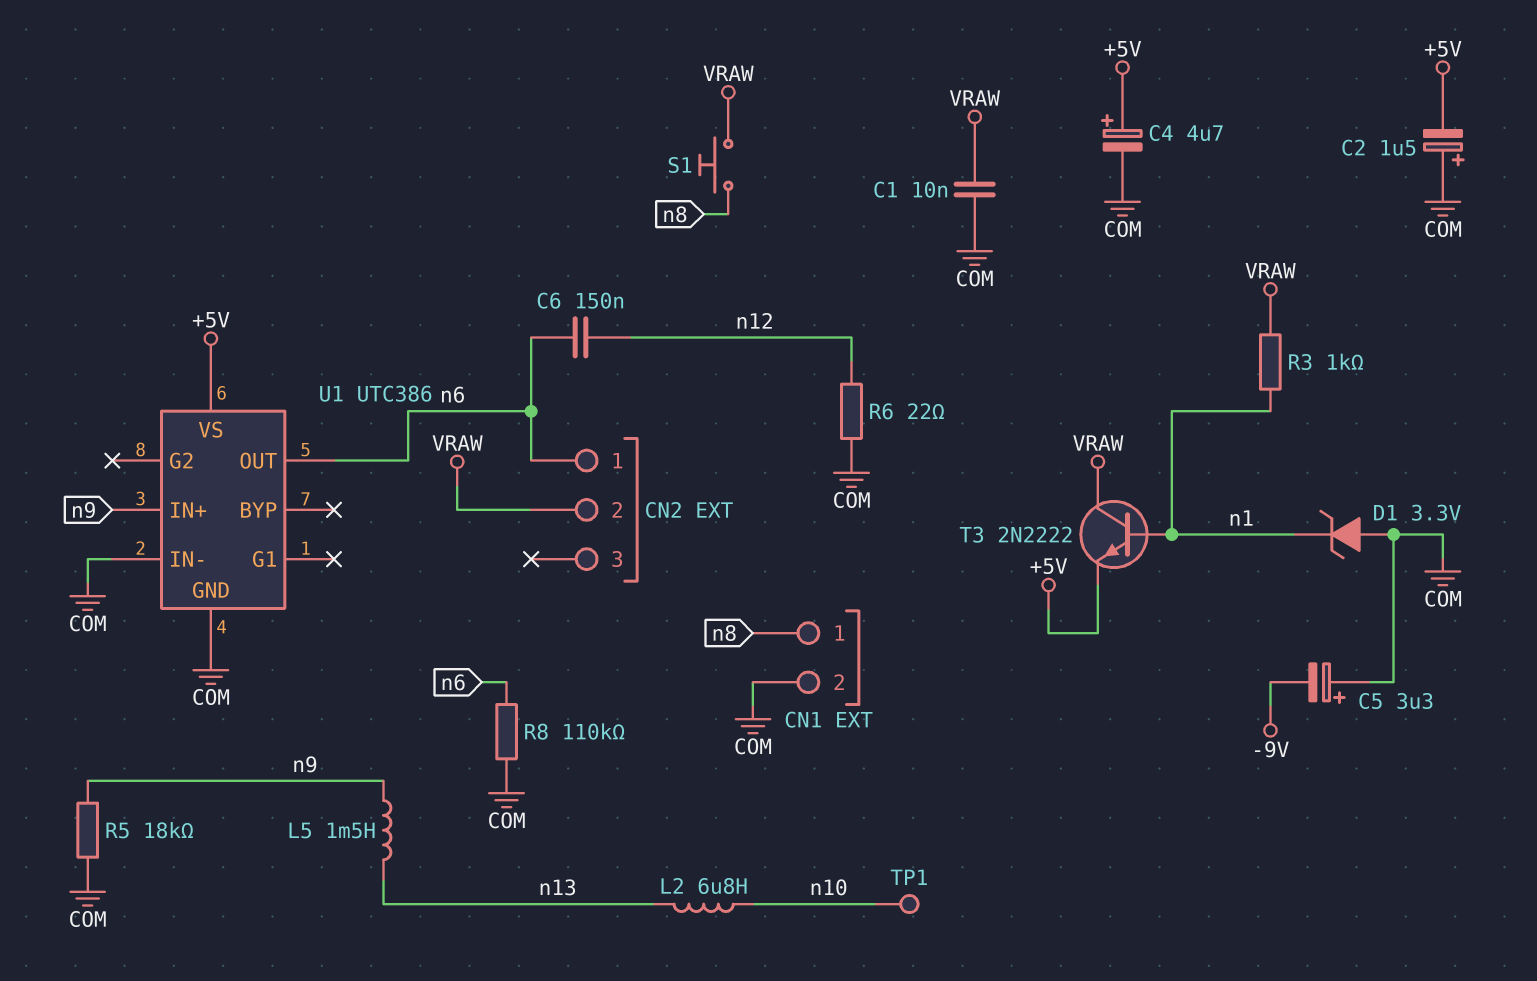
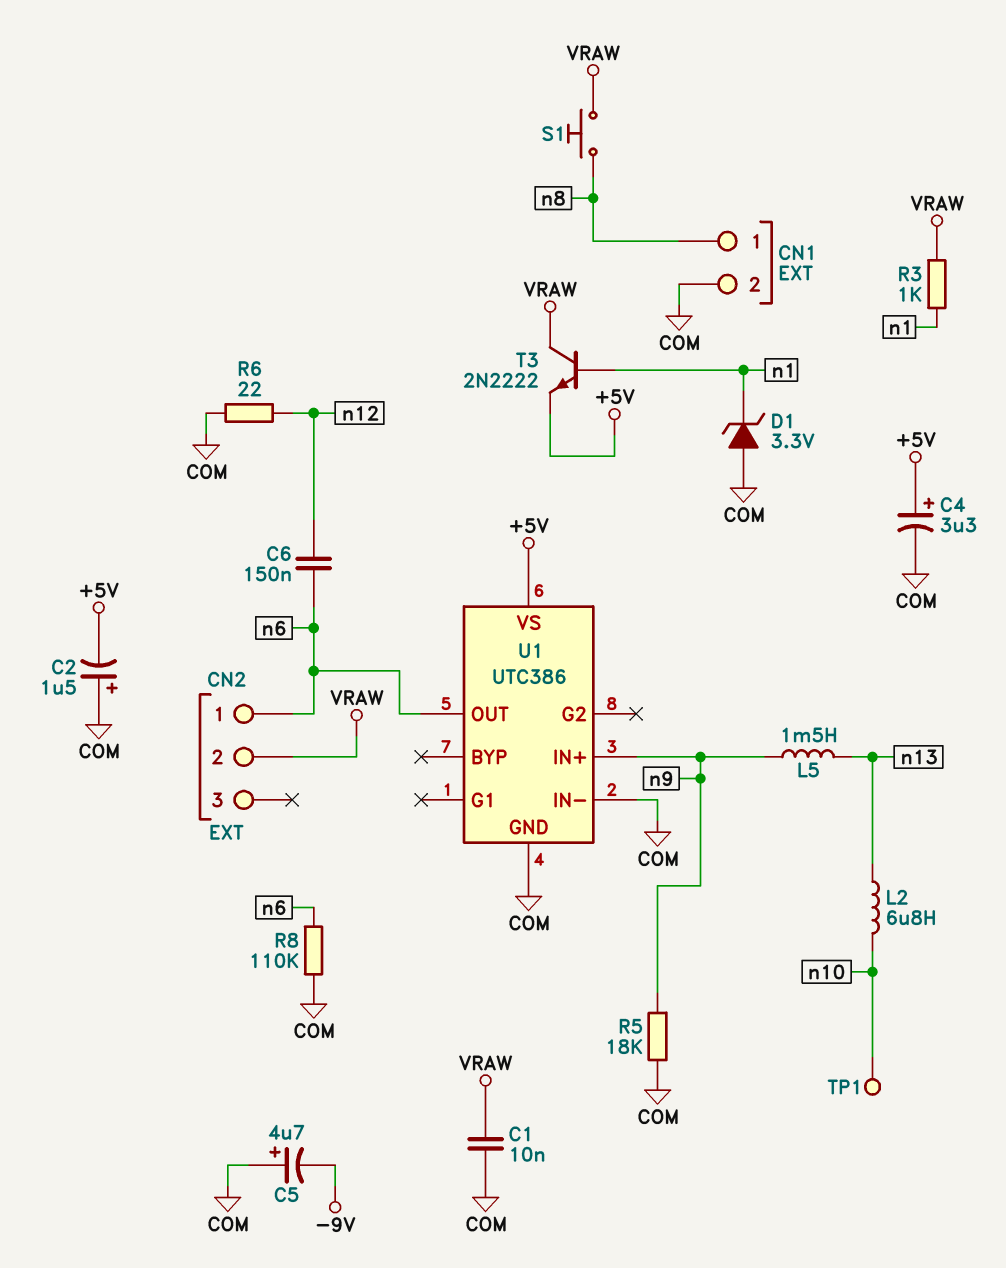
C4: 4.7uF (plus +5V, minus COM) -> 3.3uF (plus +5V, minus COM)
C5: 3.3uF (plus COM, minus -9V) -> 4.7uF (plus COM, minus -9V)

